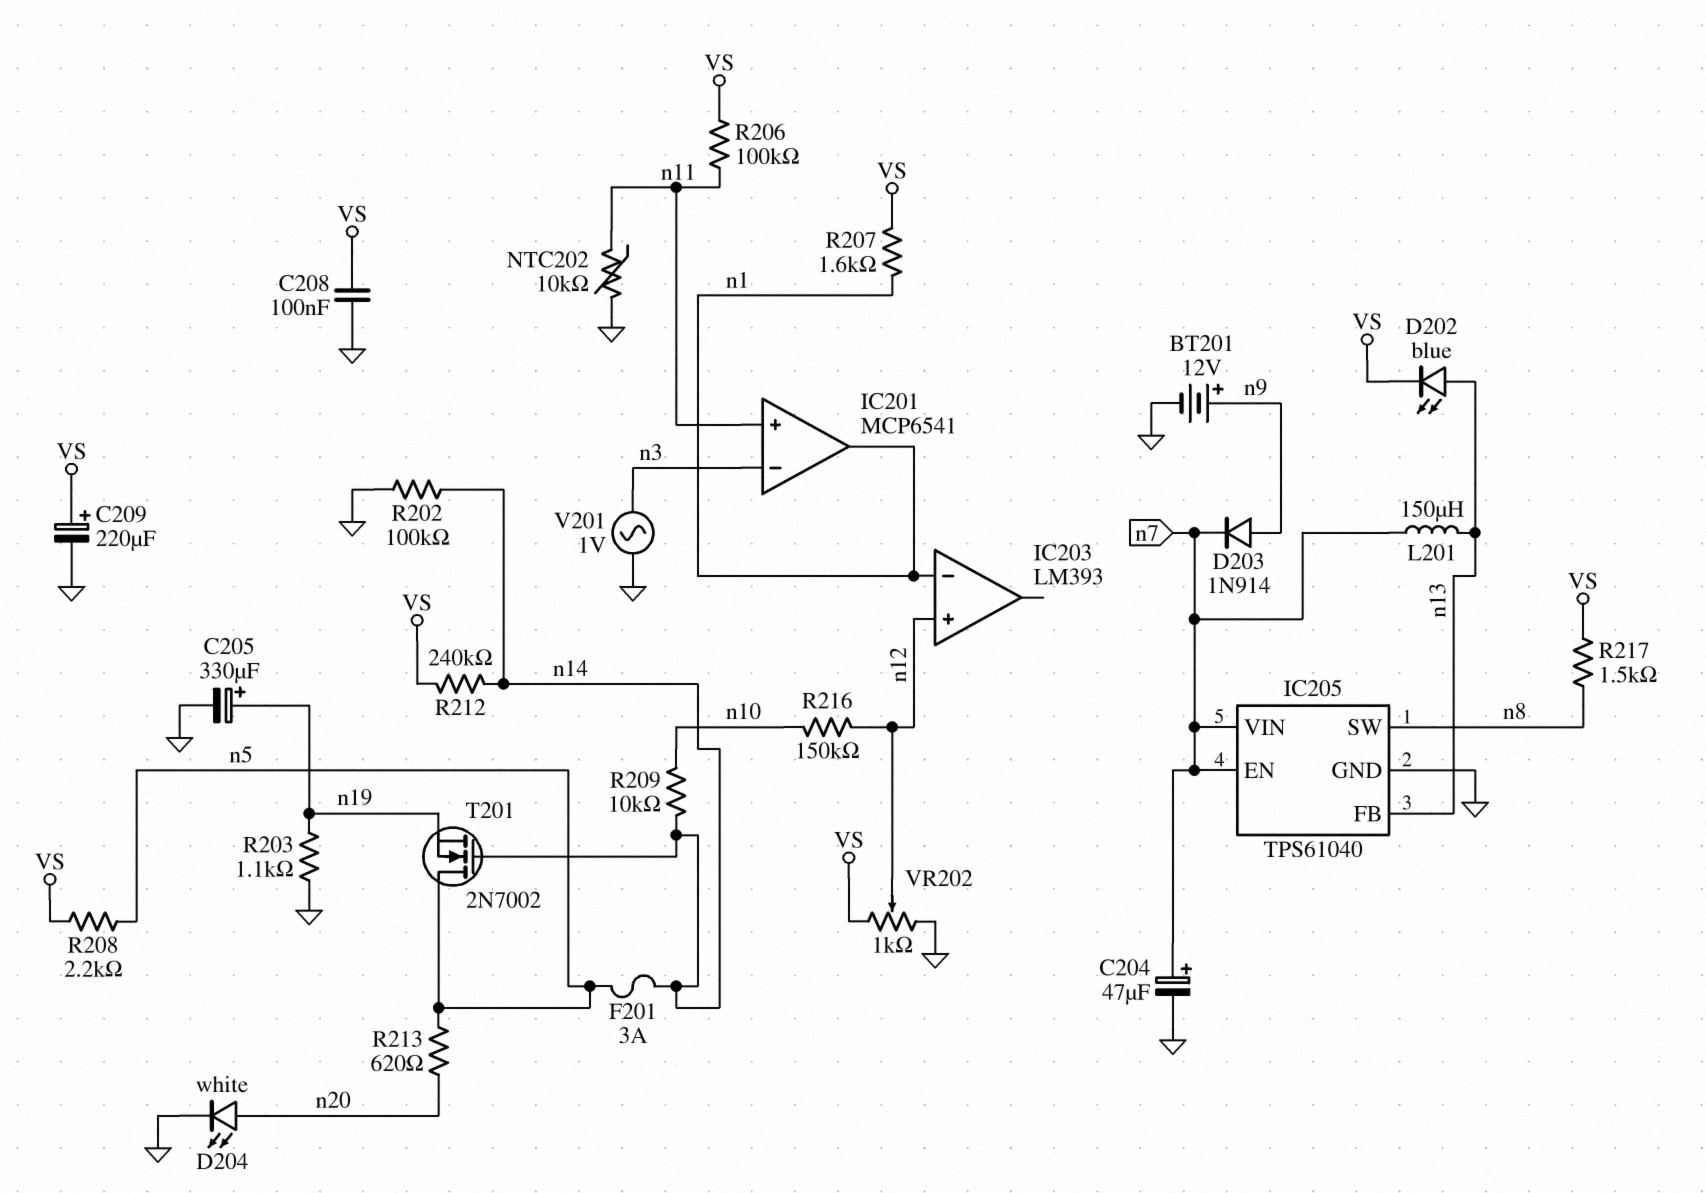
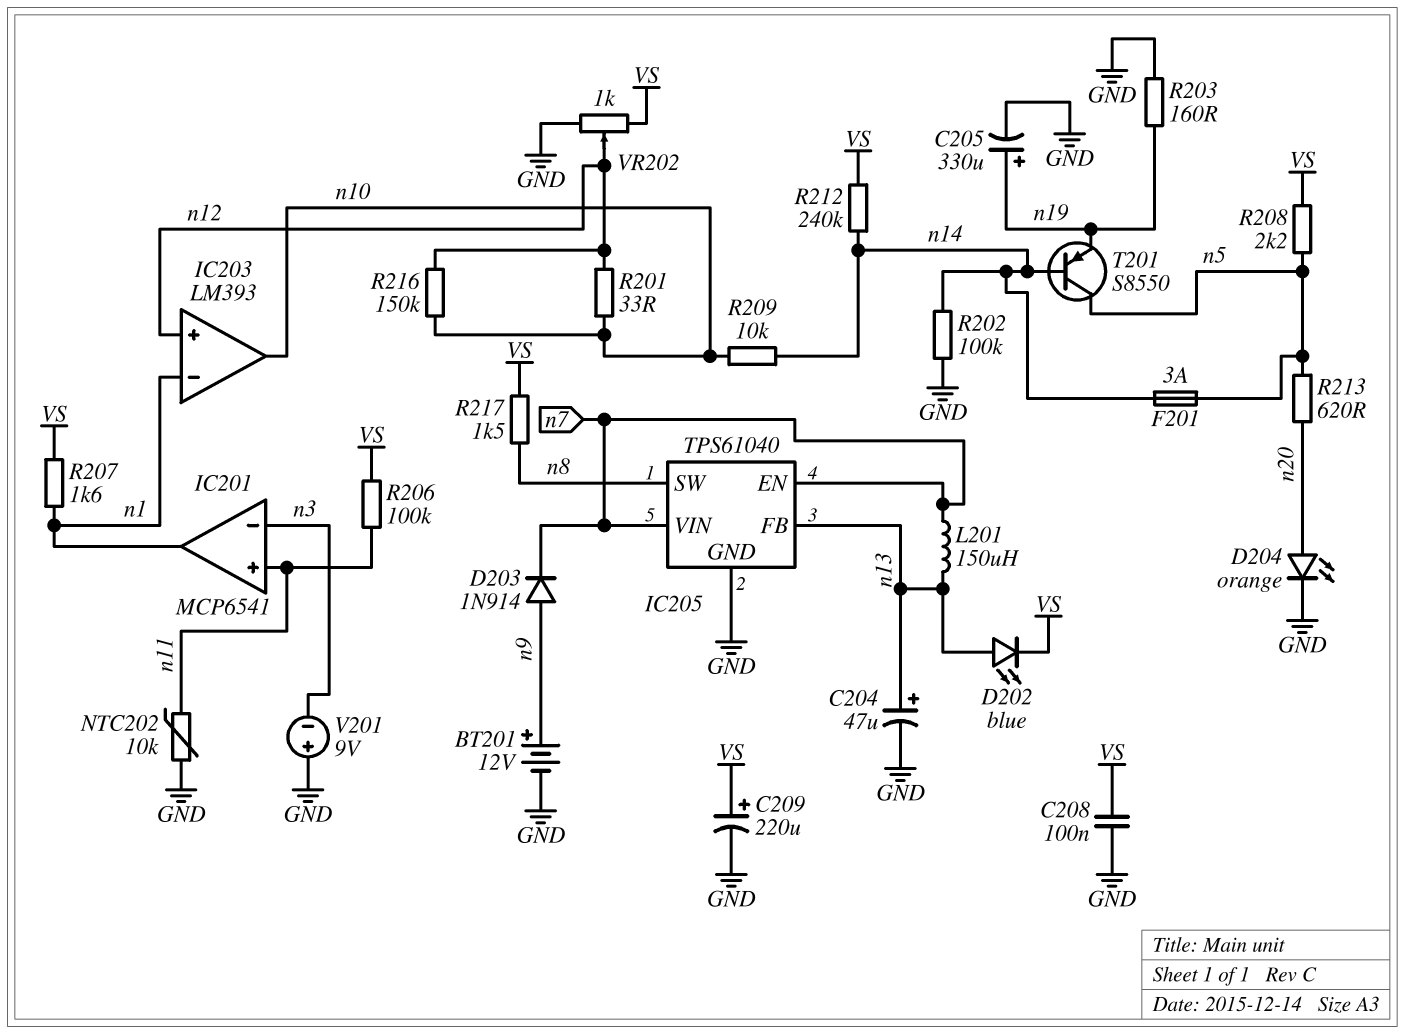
C204: 47uF (plus n7, minus GND) -> 47uF (plus n13, minus GND)
D204: LED white (A n20, K GND) -> LED orange (A n20, K GND)
IC203 pin out: none -> n10
R201: none -> 33 (n10, n12)
R203: 1.1k (GND, n19) -> 160 (GND, n19)
T201: NMOS 2N7002 (G n14, D n5, S n19) -> PNP S8550 (B n14, C n5, E n19)
V201: AC 1V (GND, n3) -> 9V (plus GND, minus n3)

